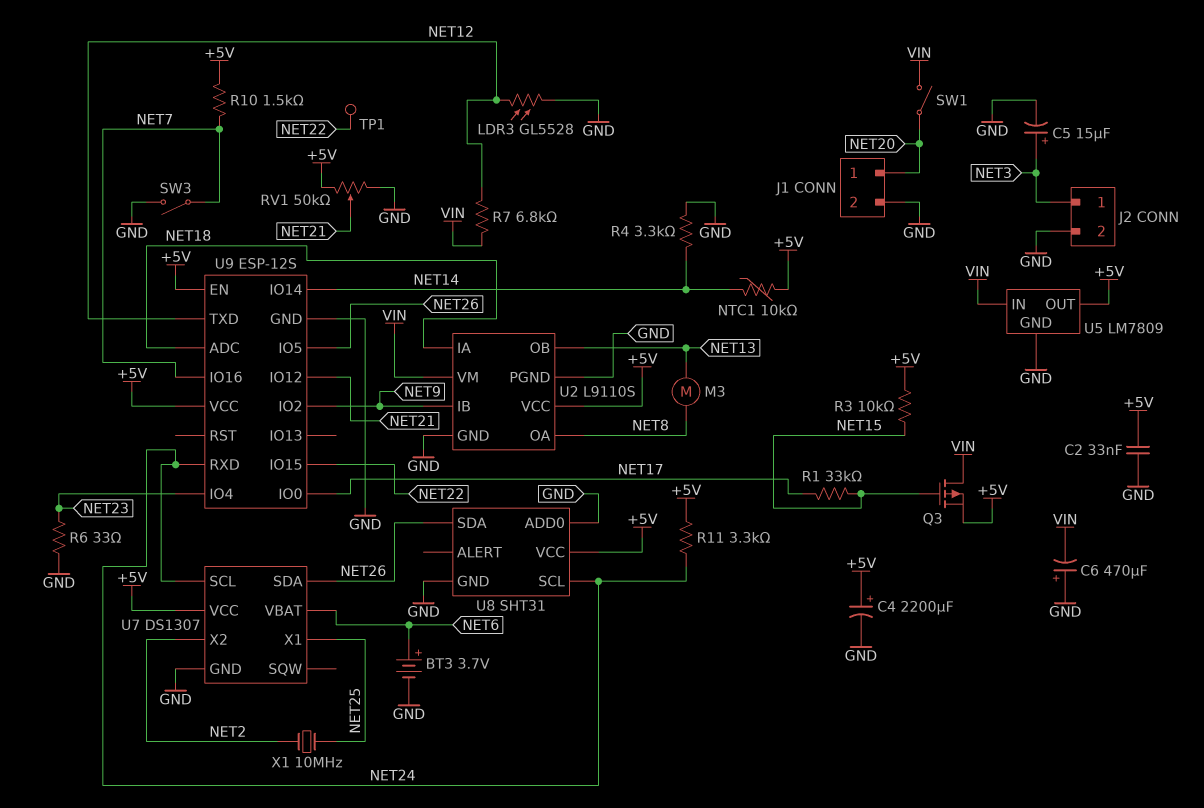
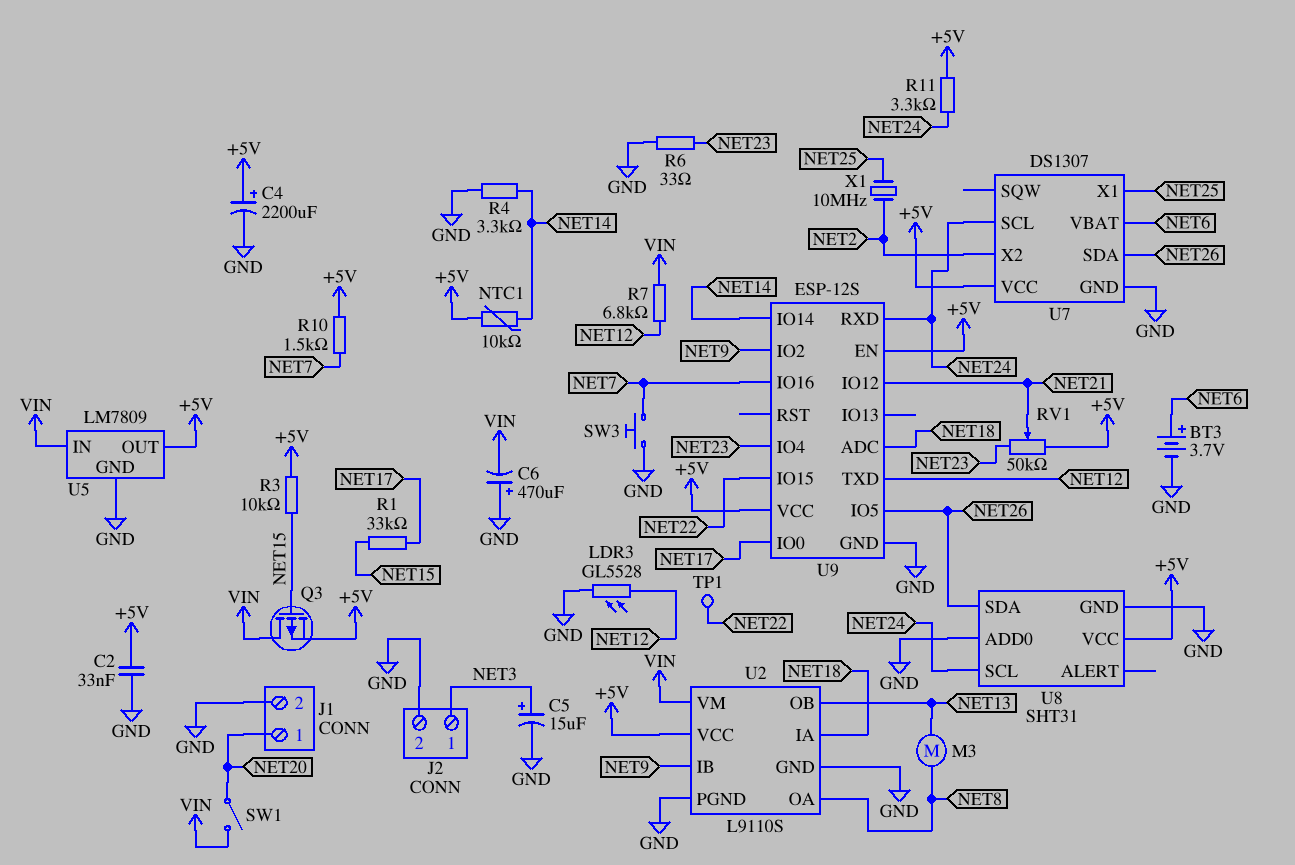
RV1: 50k (+5V, GND, wiper NET21) -> 50k (+5V, NET23, wiper NET21)
SW3: switch (GND, NET7) -> button (GND, NET7)

